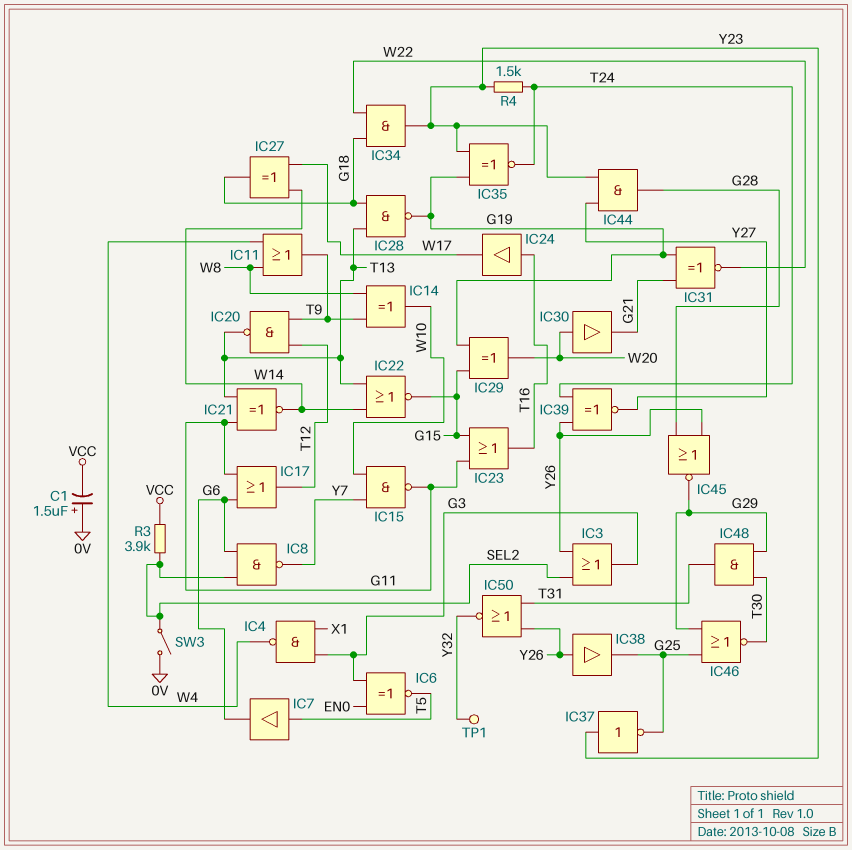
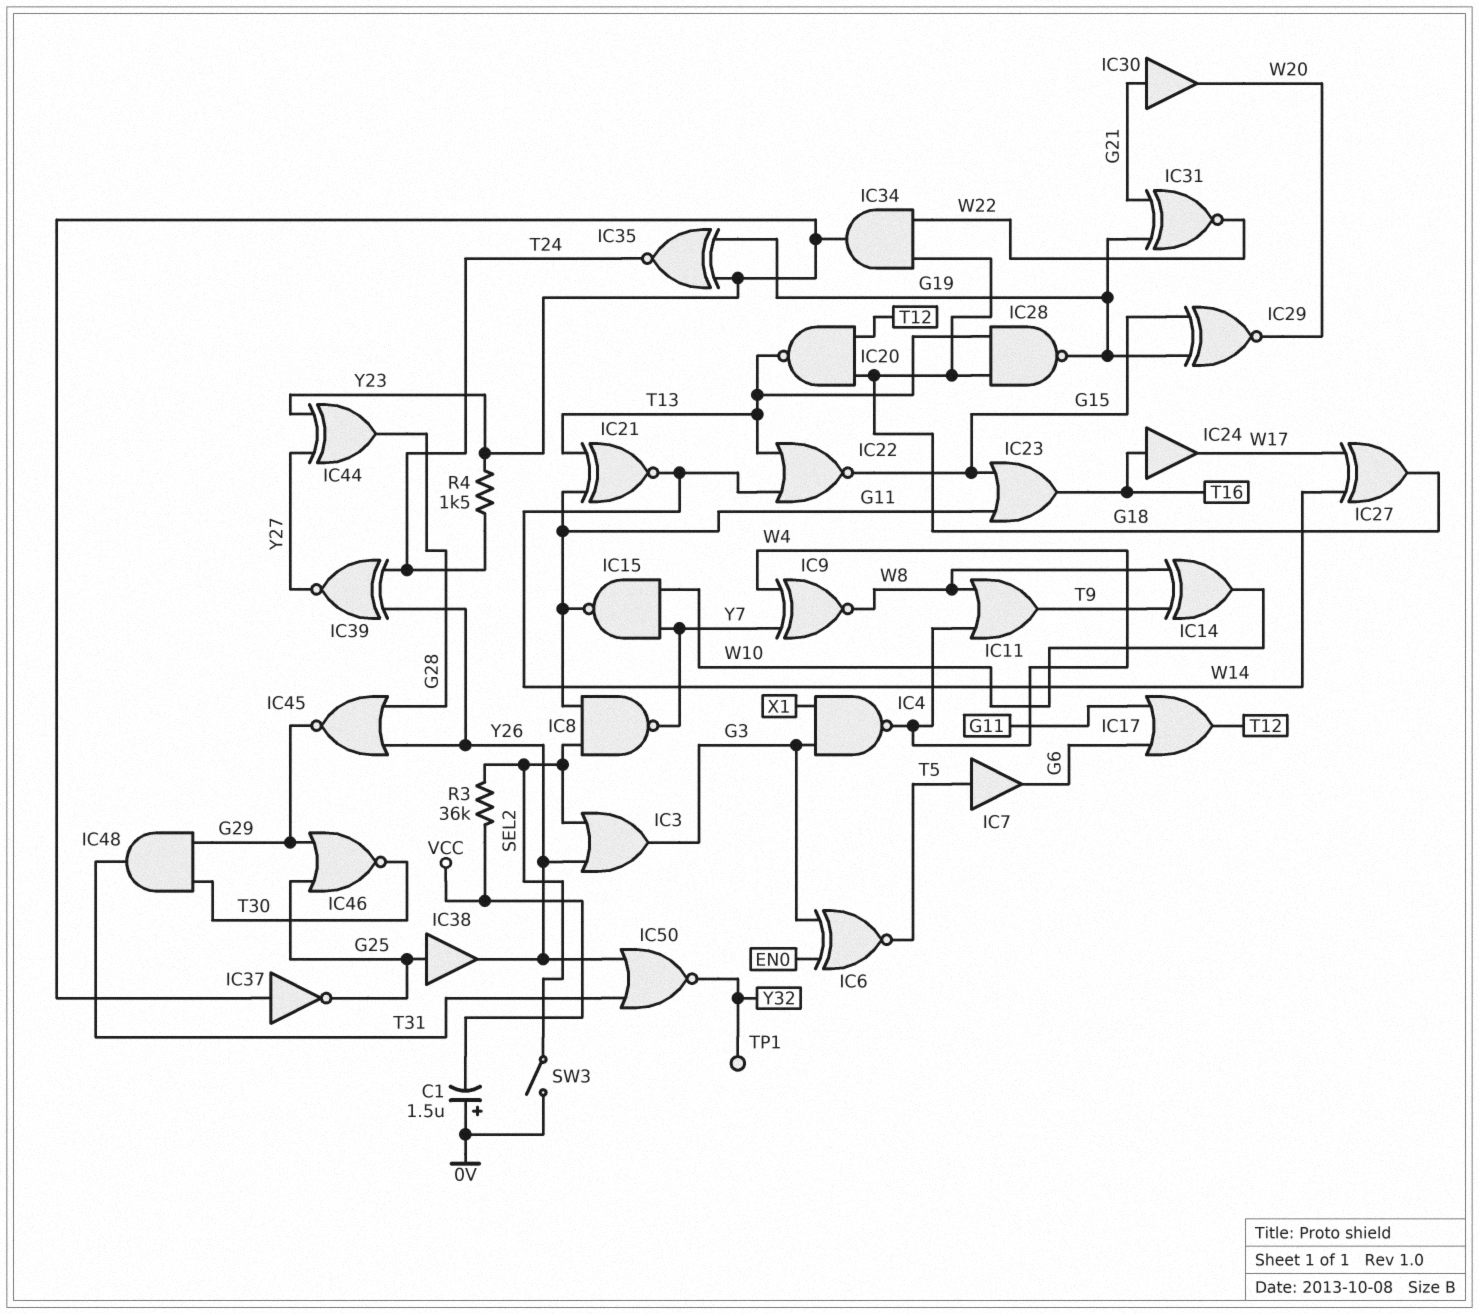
IC8: NAND (in G6, in SEL2, out Y7) -> NAND (in G11, in SEL2, out Y7)
IC9: none -> XNOR (in W4, in Y7, out W8)
IC20: NAND (in T9, in T12, out T13) -> NAND (in G18, in T12, out T13)
IC29: XOR (in G15, in G19, out W20) -> XNOR (in G15, in G19, out W20)
IC30: buffer (in W20, out G21) -> buffer (in G21, out W20)
IC38: buffer (in Y26, out G25) -> buffer (in G25, out Y26)
IC44: AND (in Y23, in Y27, out G28) -> XOR (in Y23, in Y27, out G28)
R3: 3.9k (SEL2, VCC) -> 36k (SEL2, VCC)

